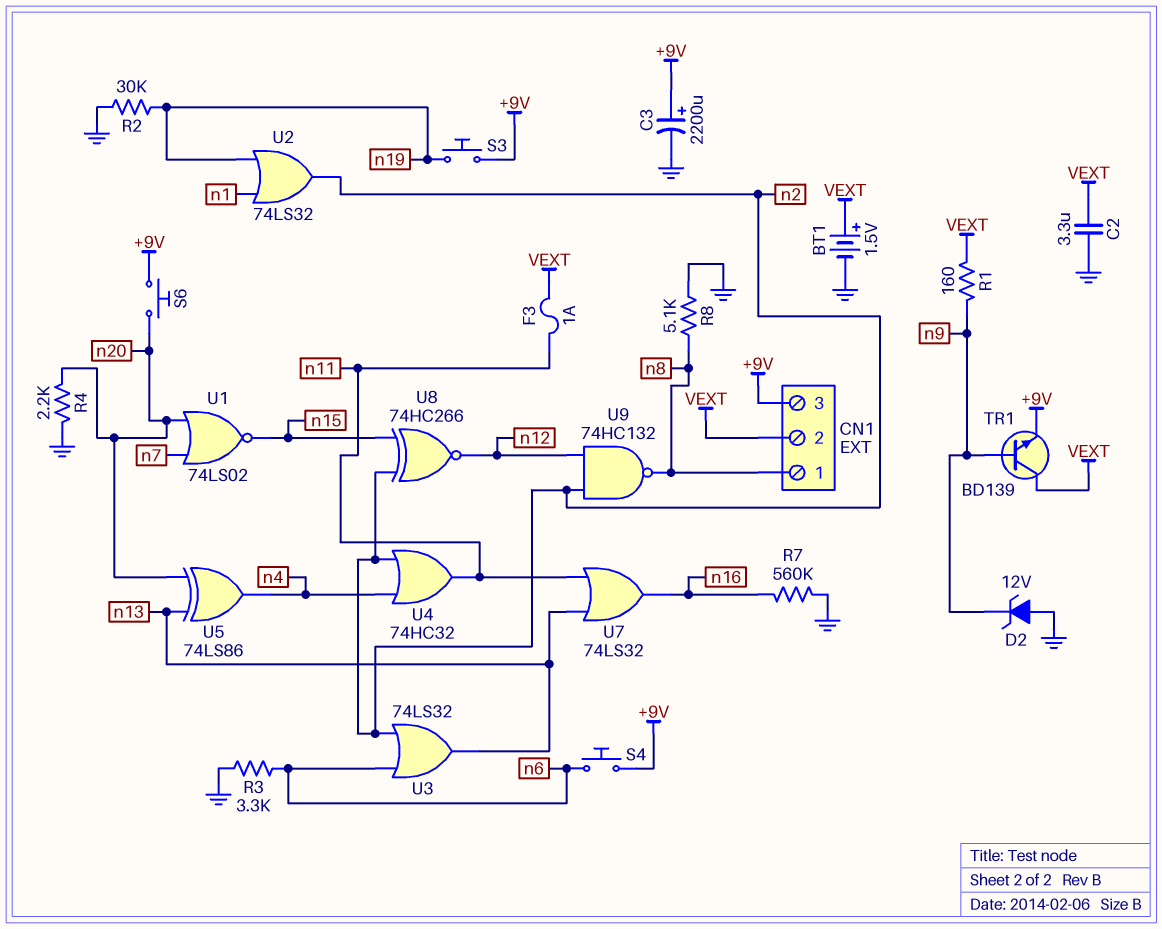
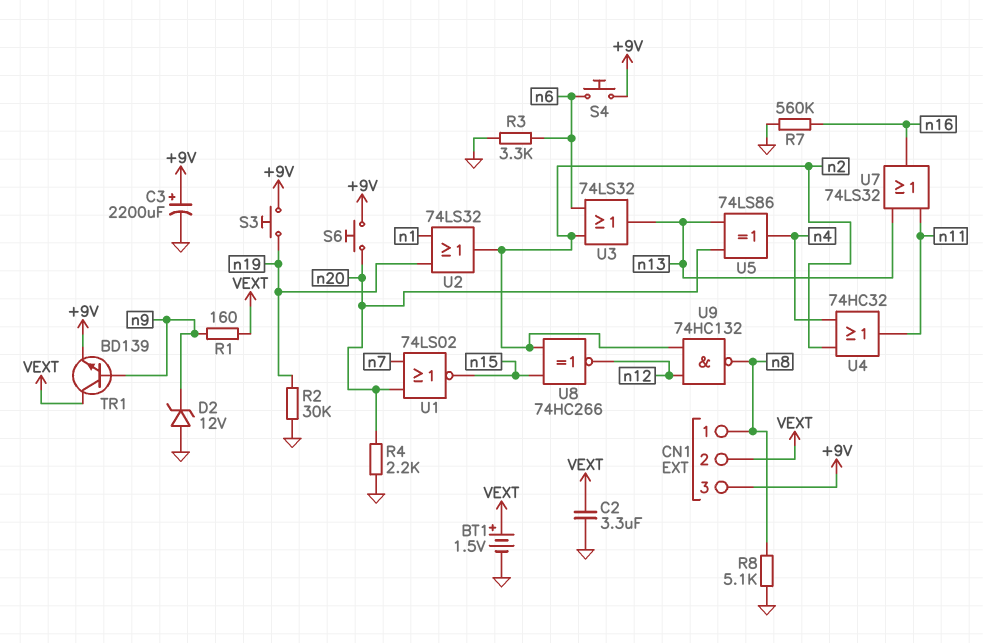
F3: 1A (VEXT, n11) -> none

